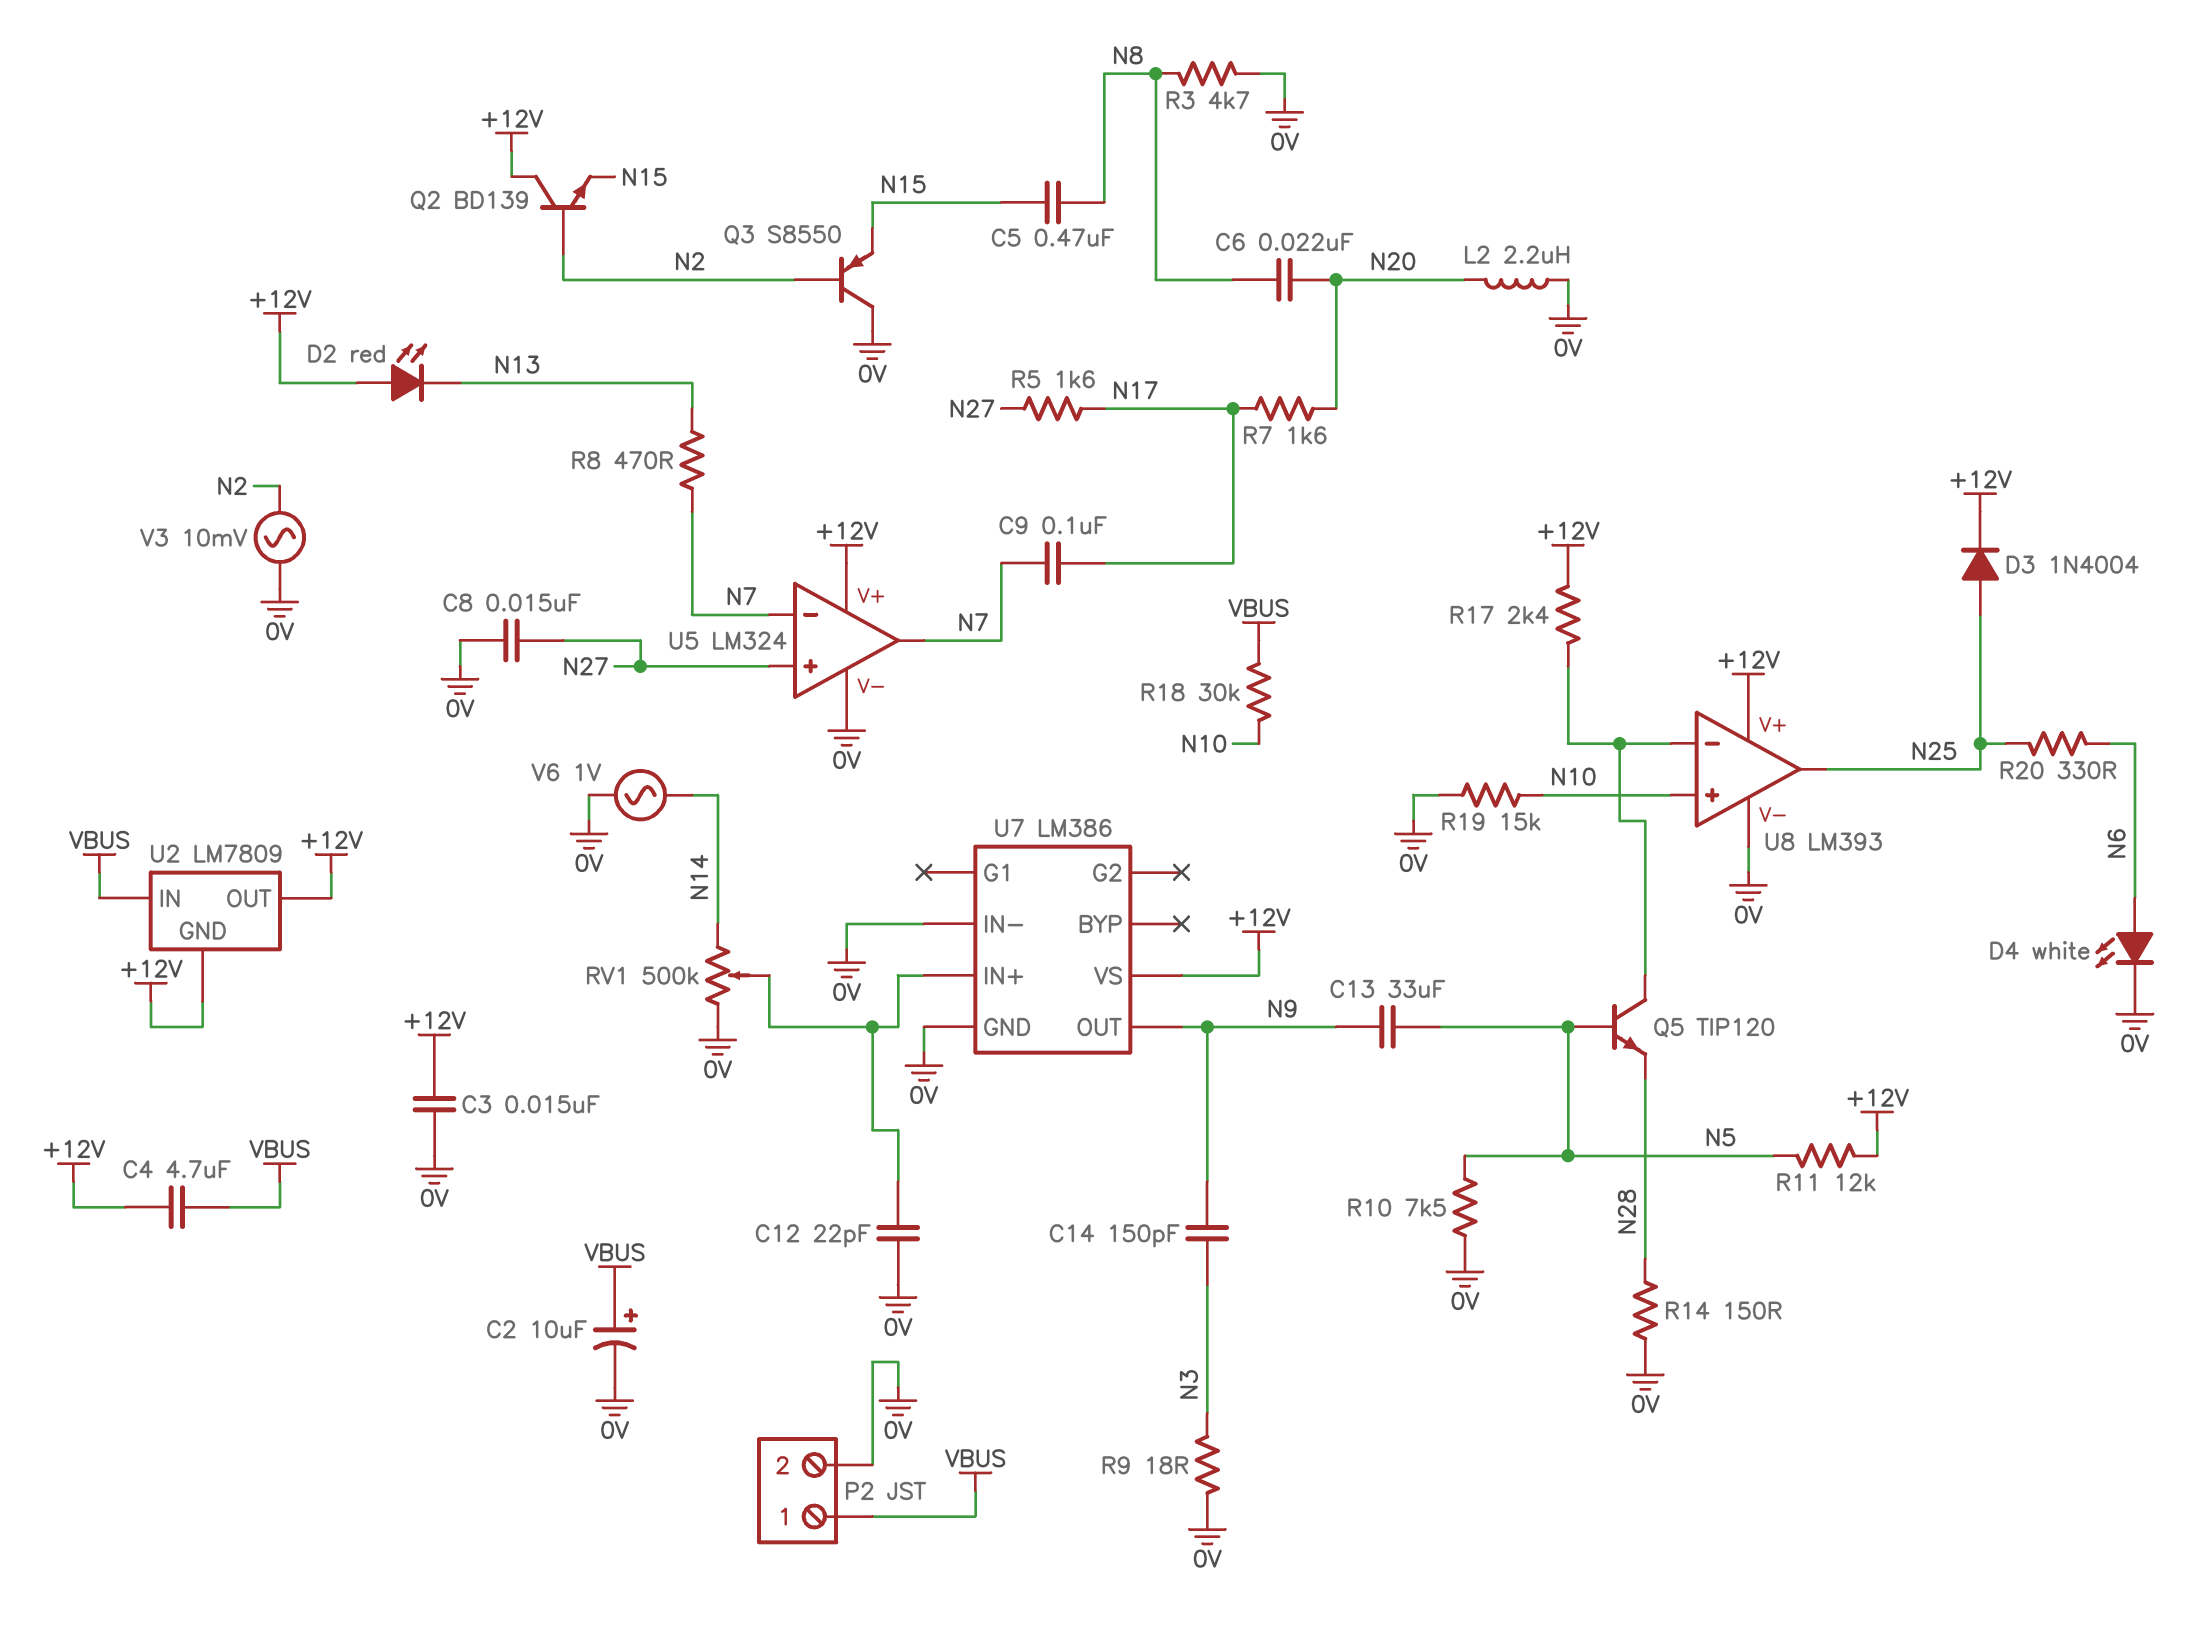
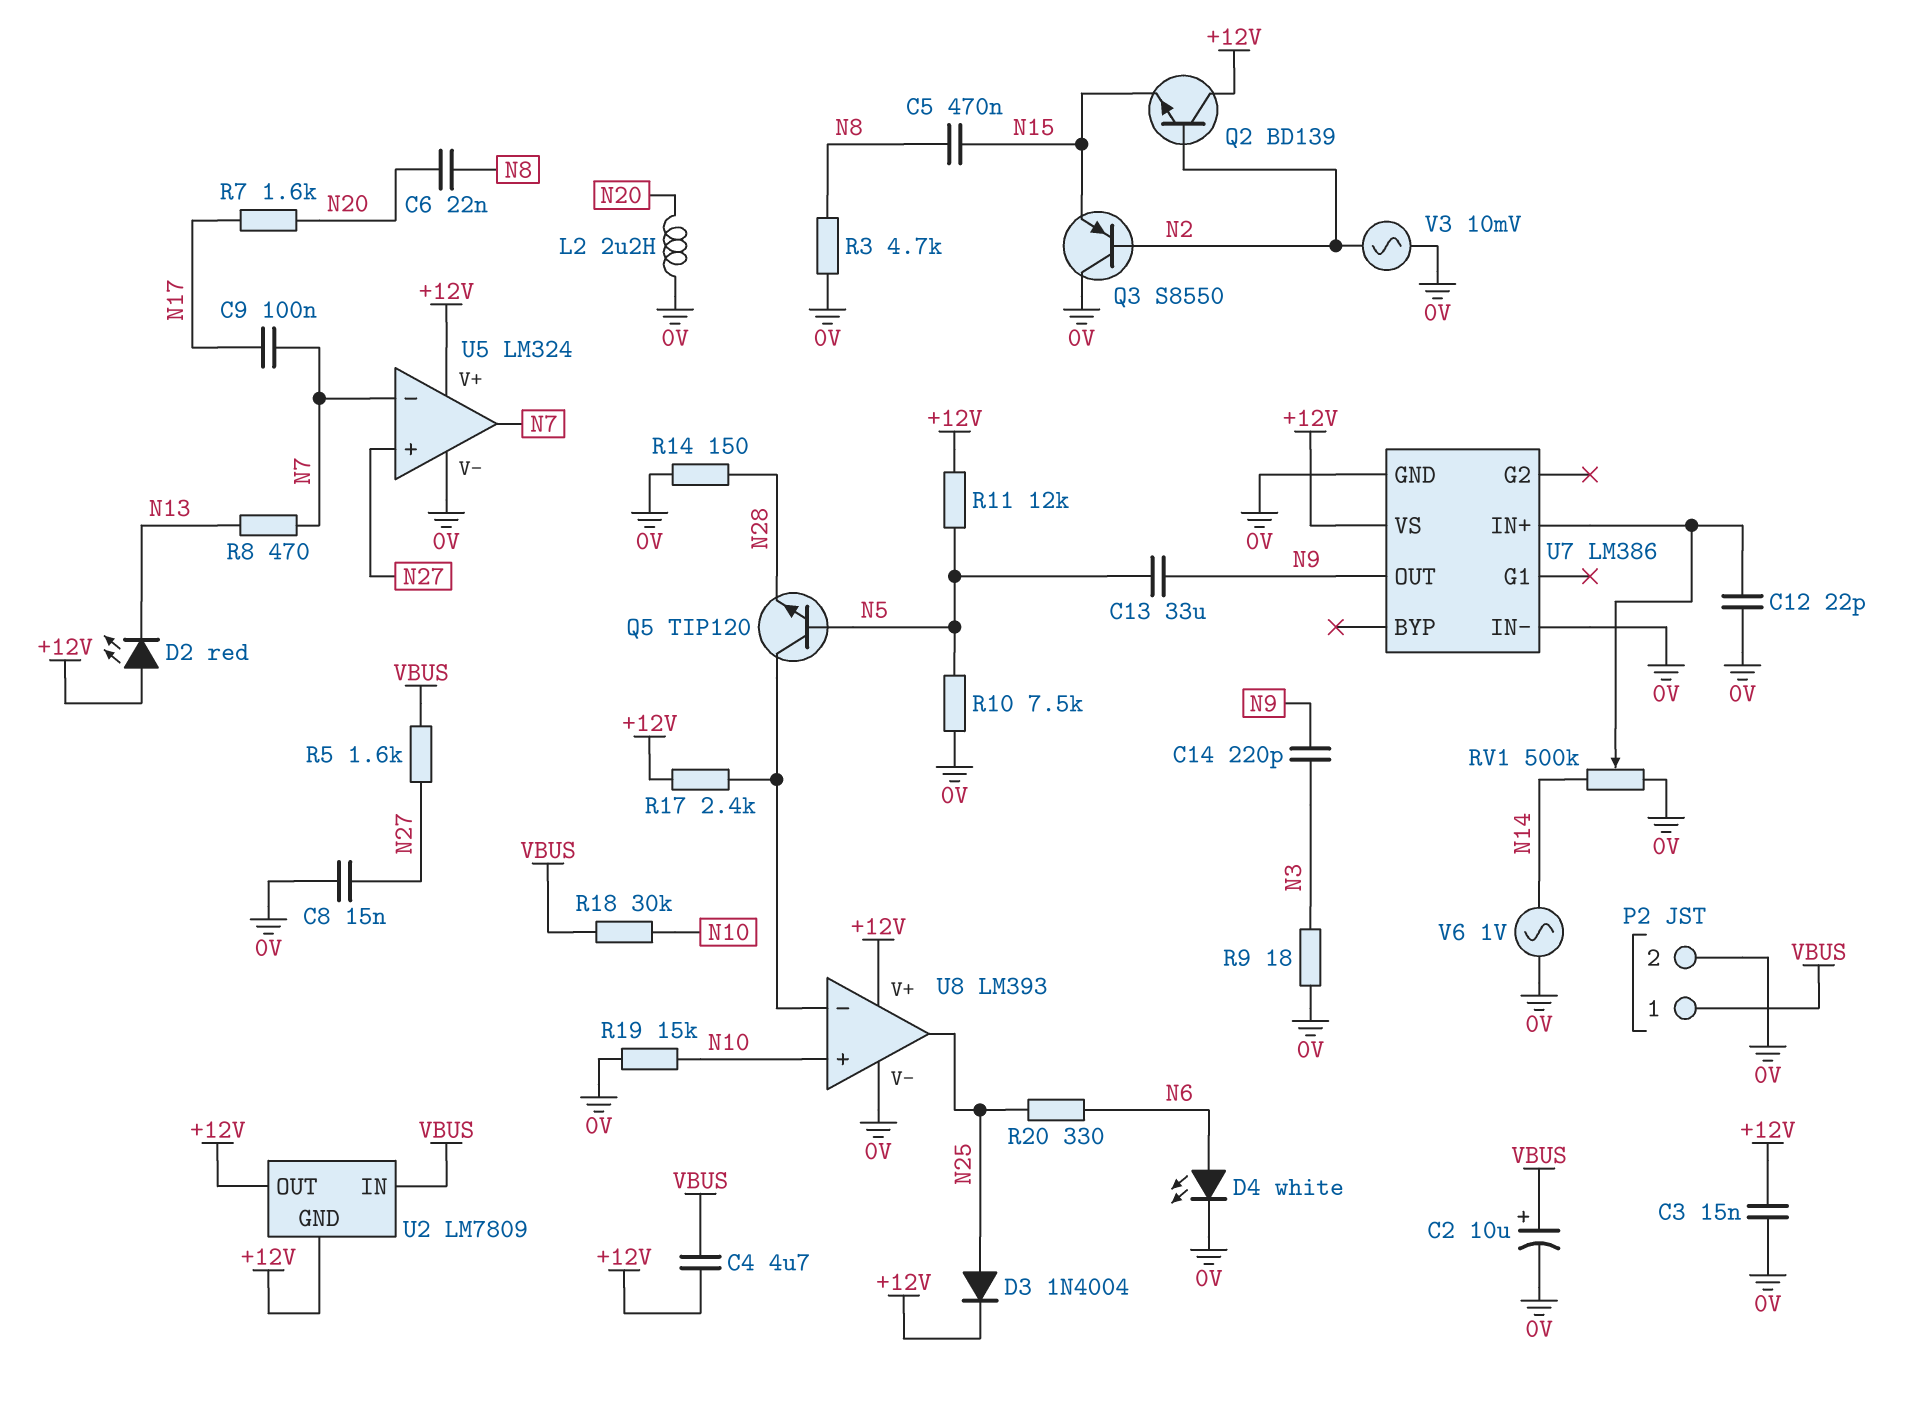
C14: 150pF (N3, N9) -> 220pF (N3, N9)
R5: 1.6k (N17, N27) -> 1.6k (N27, VBUS)

